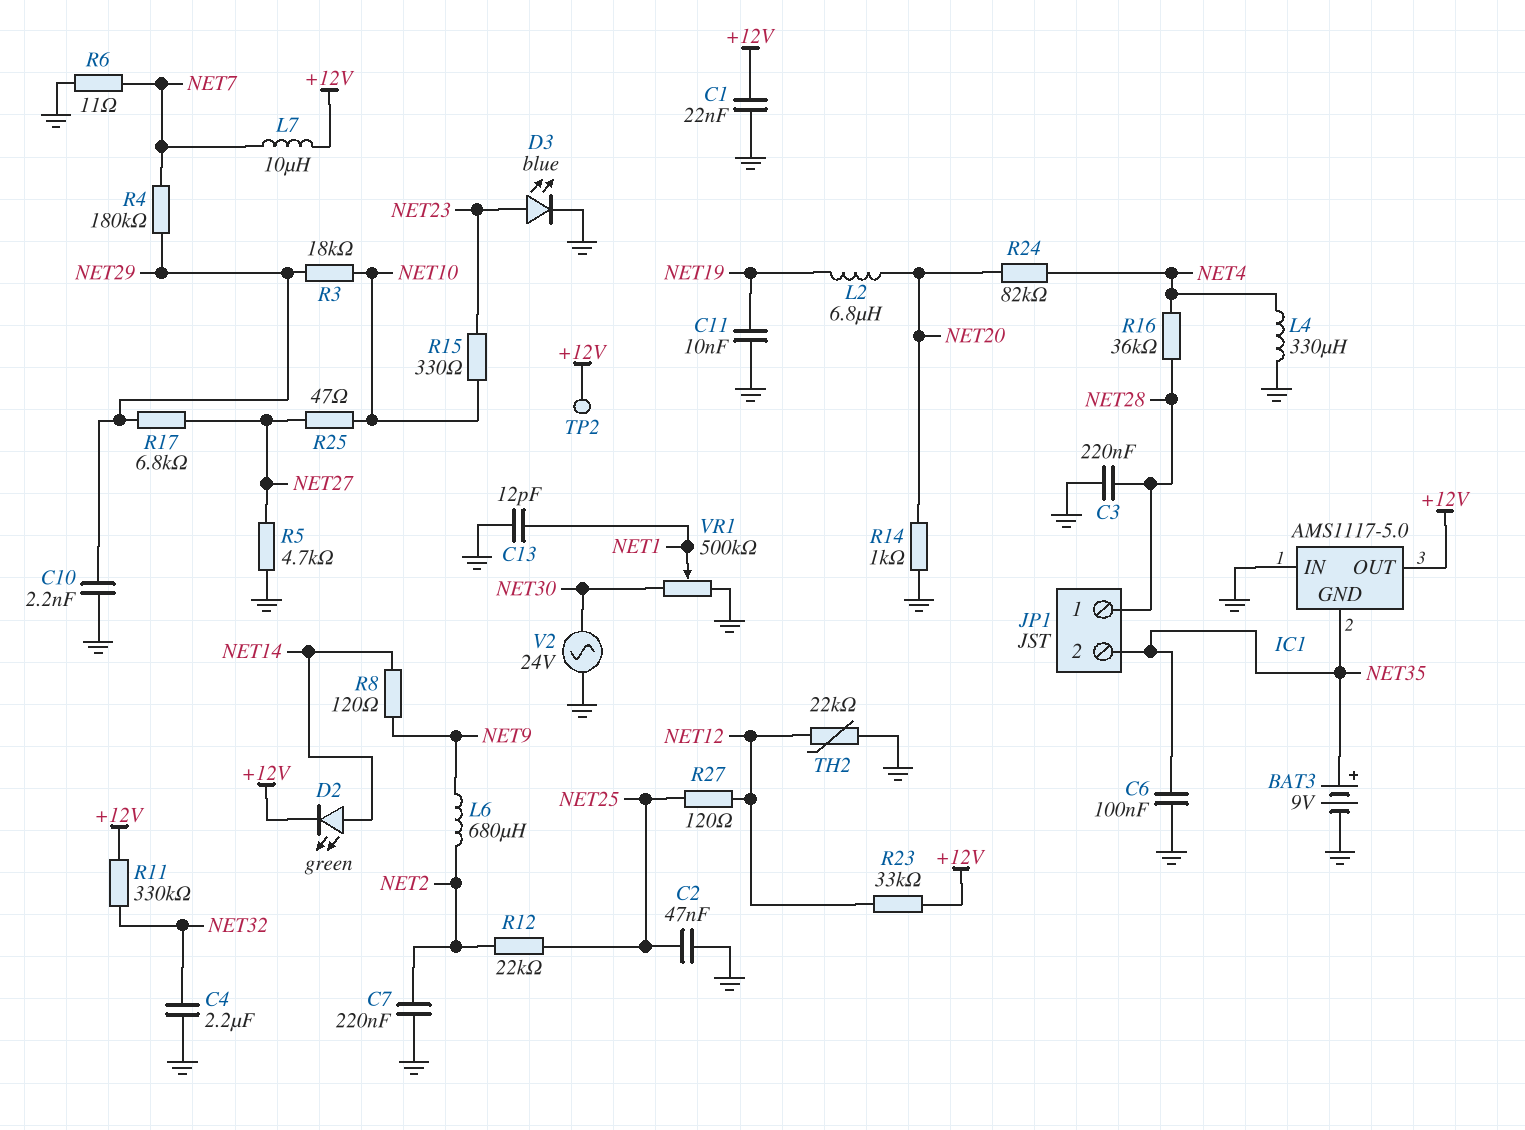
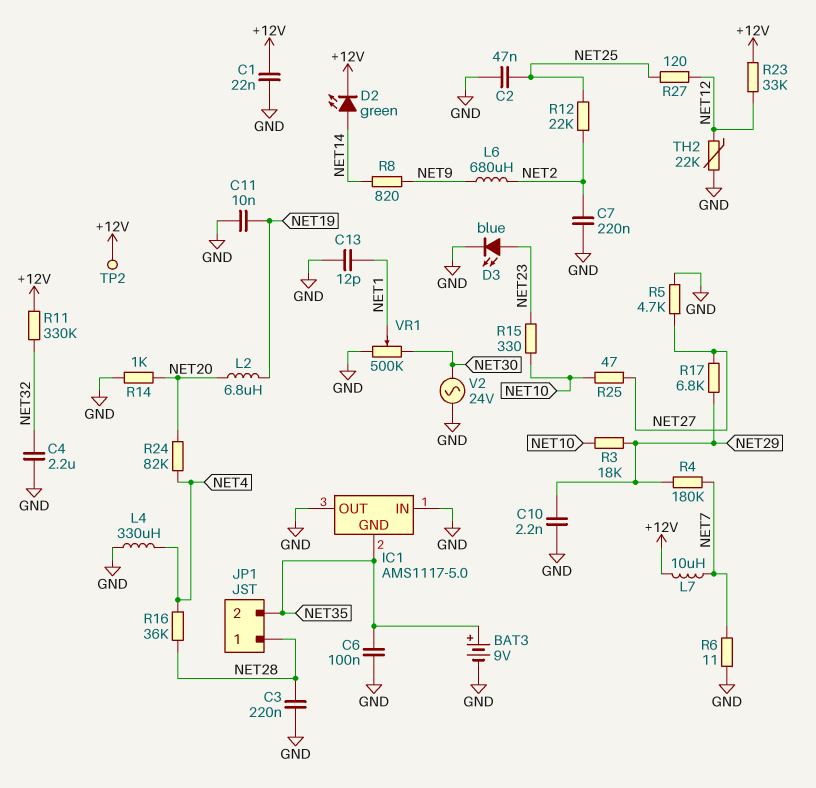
IC1 pin OUT: +12V -> GND
R8: 120 (NET9, NET14) -> 820 (NET9, NET14)

